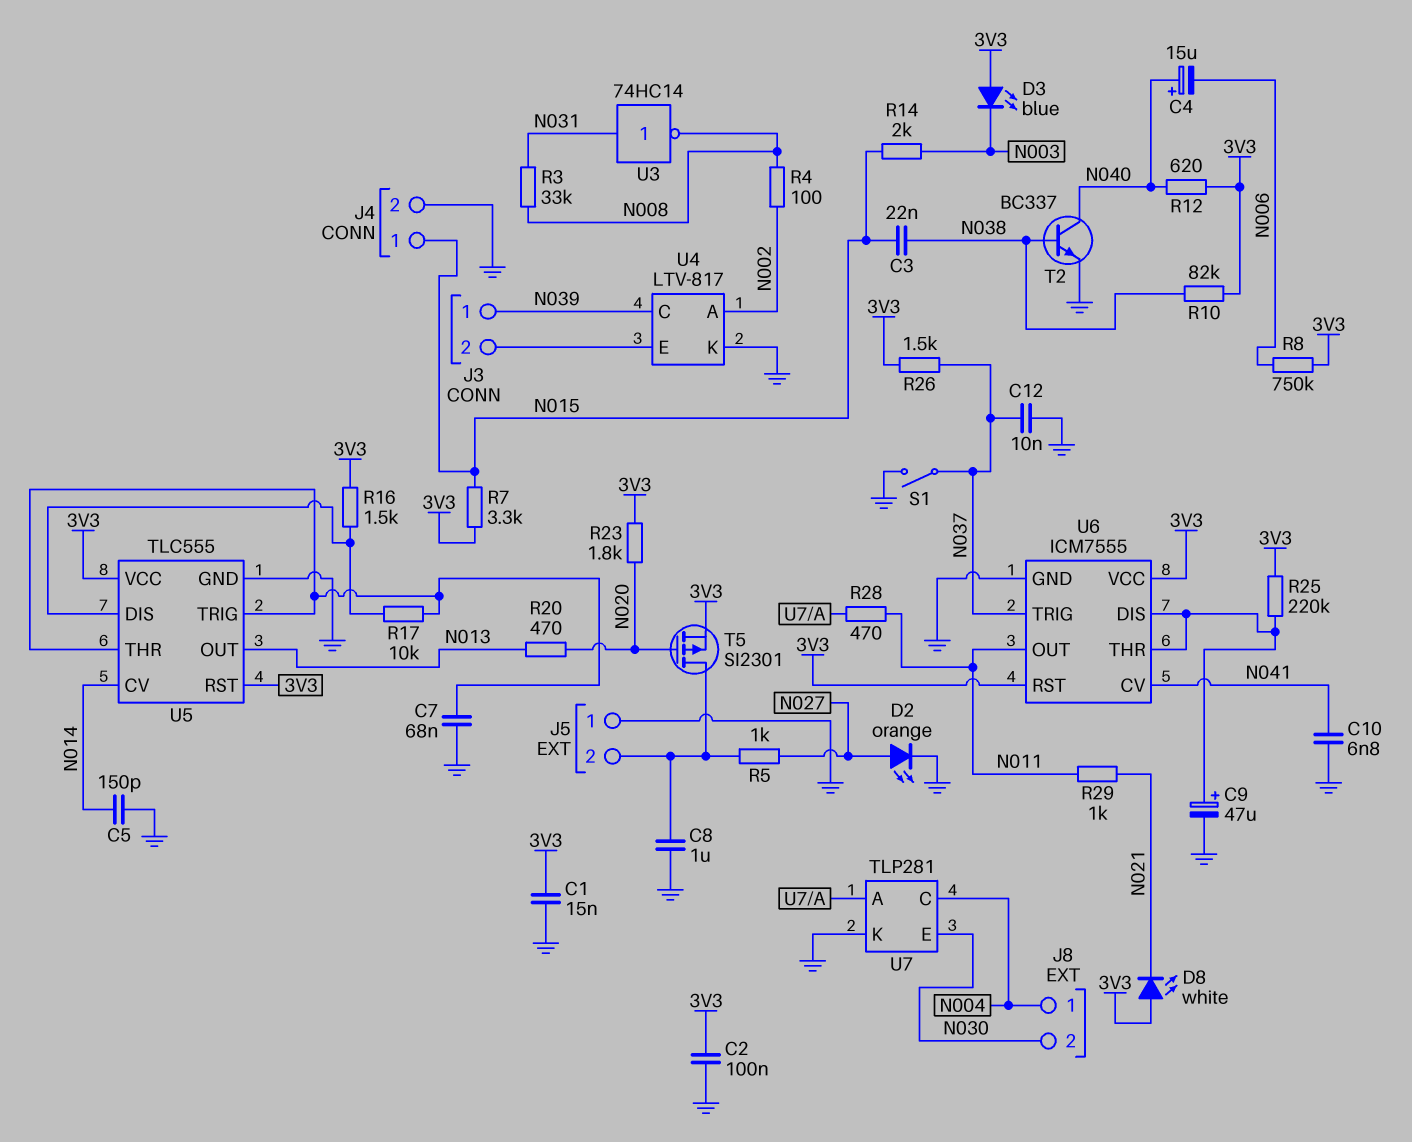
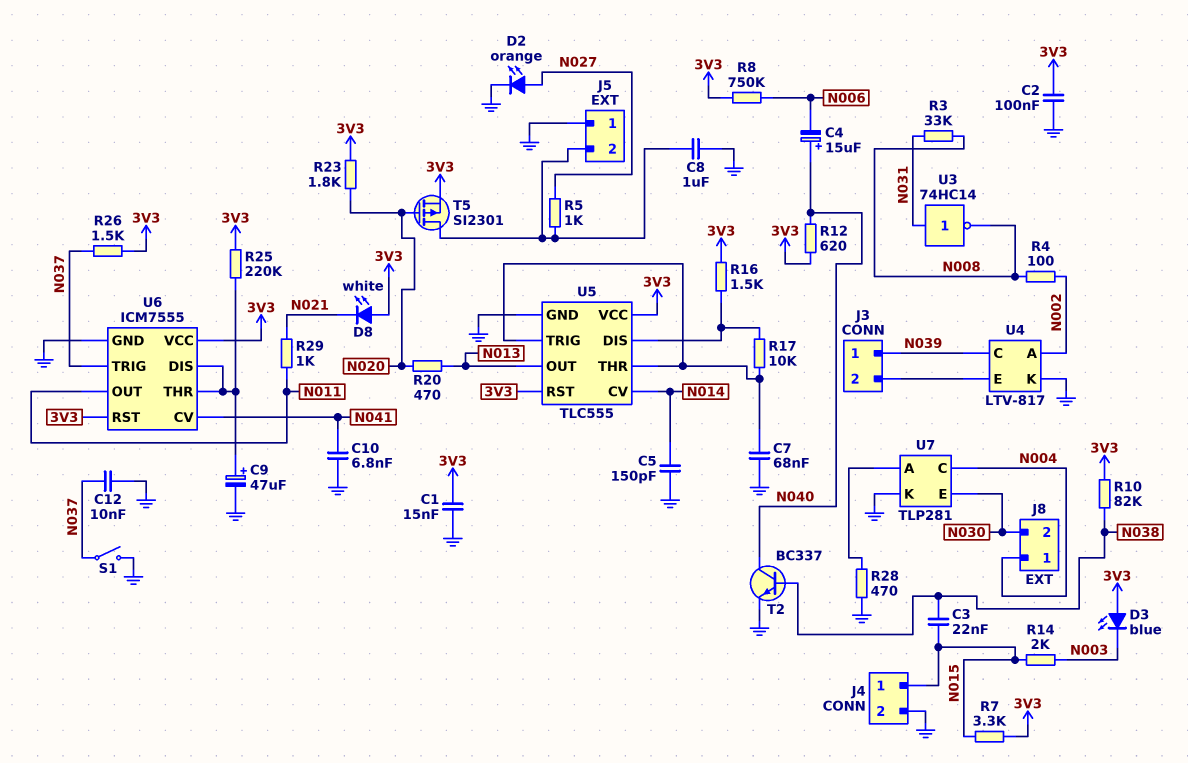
R28: 470 (N011, U7/A) -> 470 (GND, U7/A)

